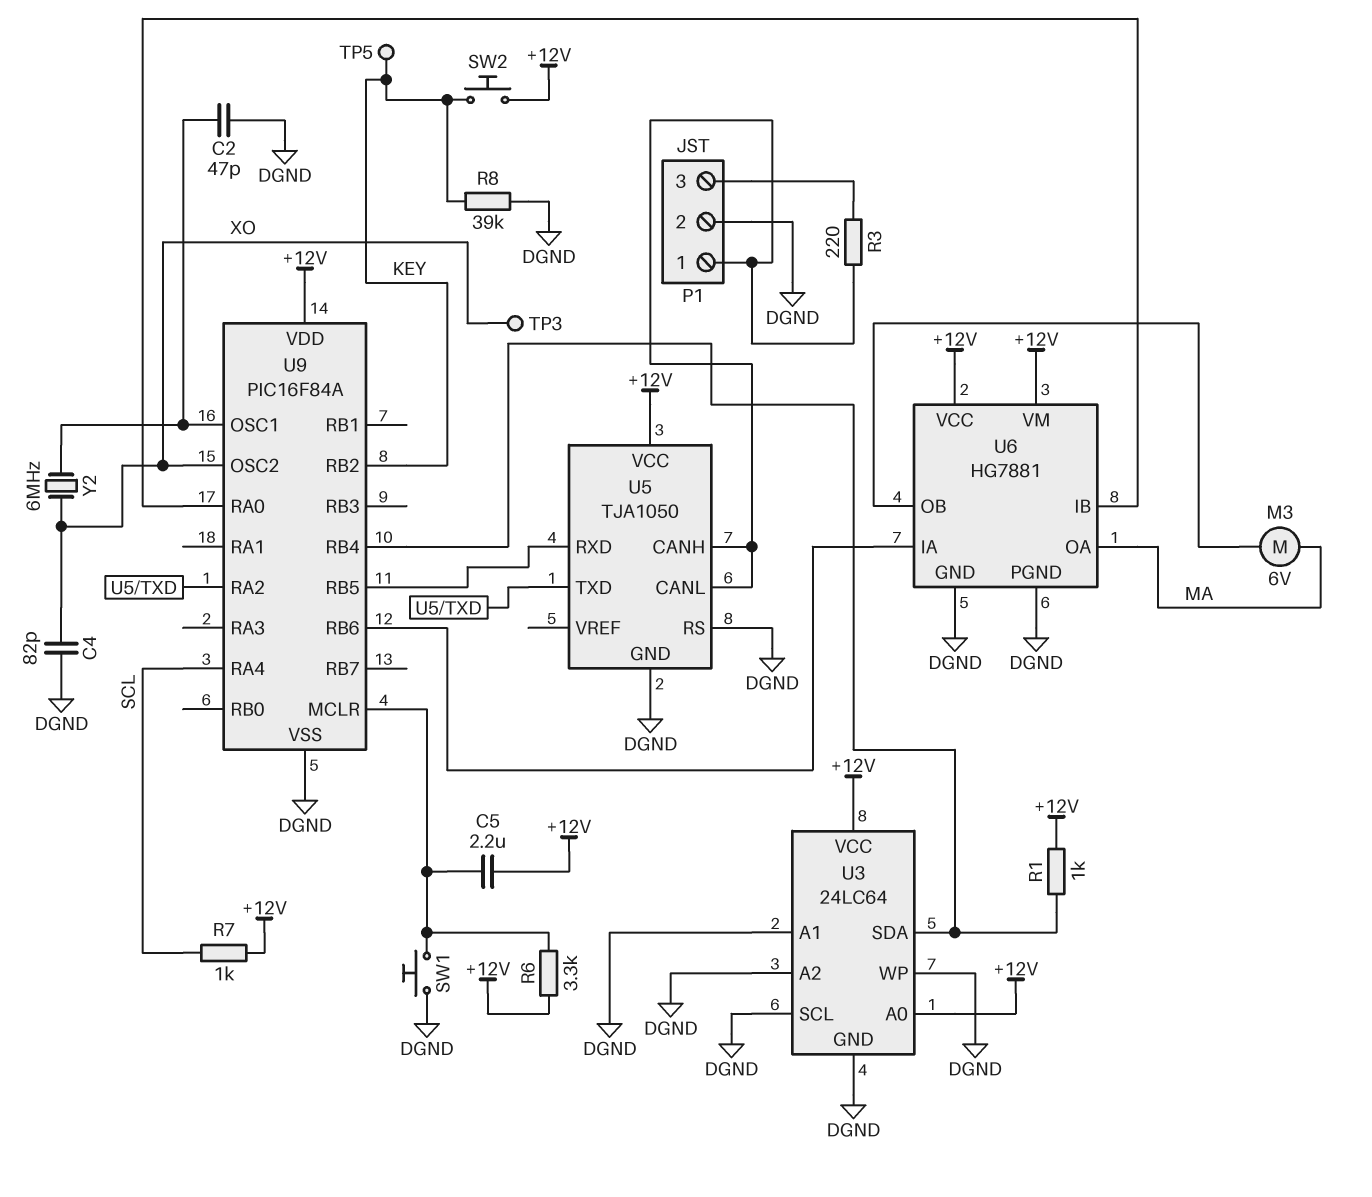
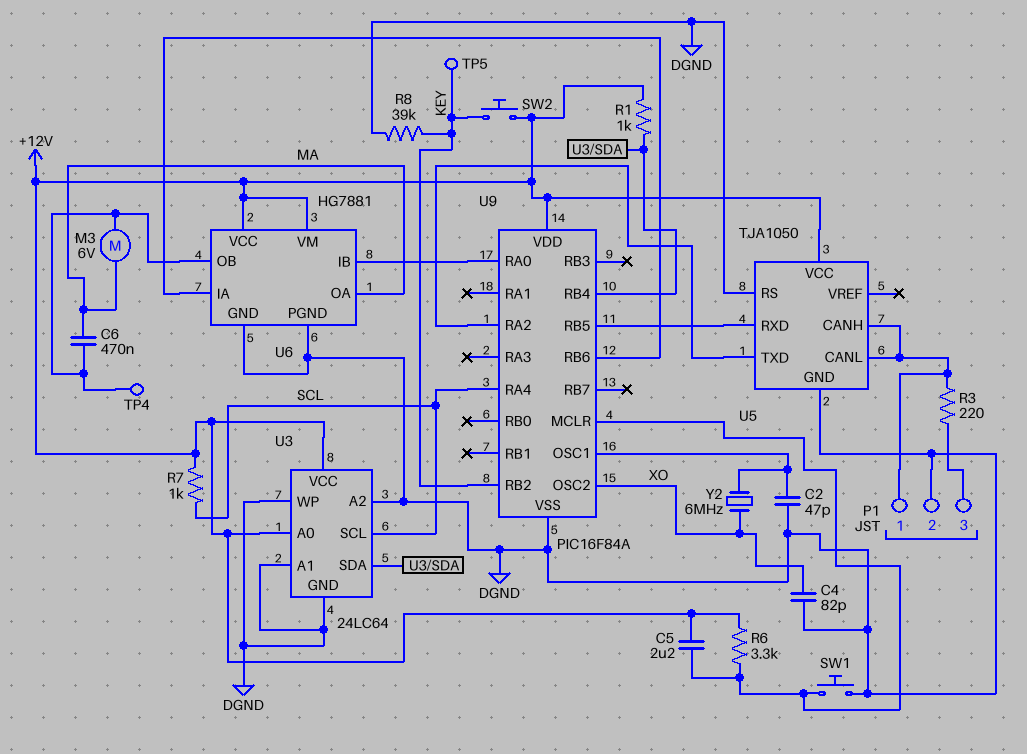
C6: none -> 470nF (MA, U6/OB)
TP3: test point (XO) -> none
TP4: none -> test point (U6/OB)
U3 pin SCL: DGND -> SCL

